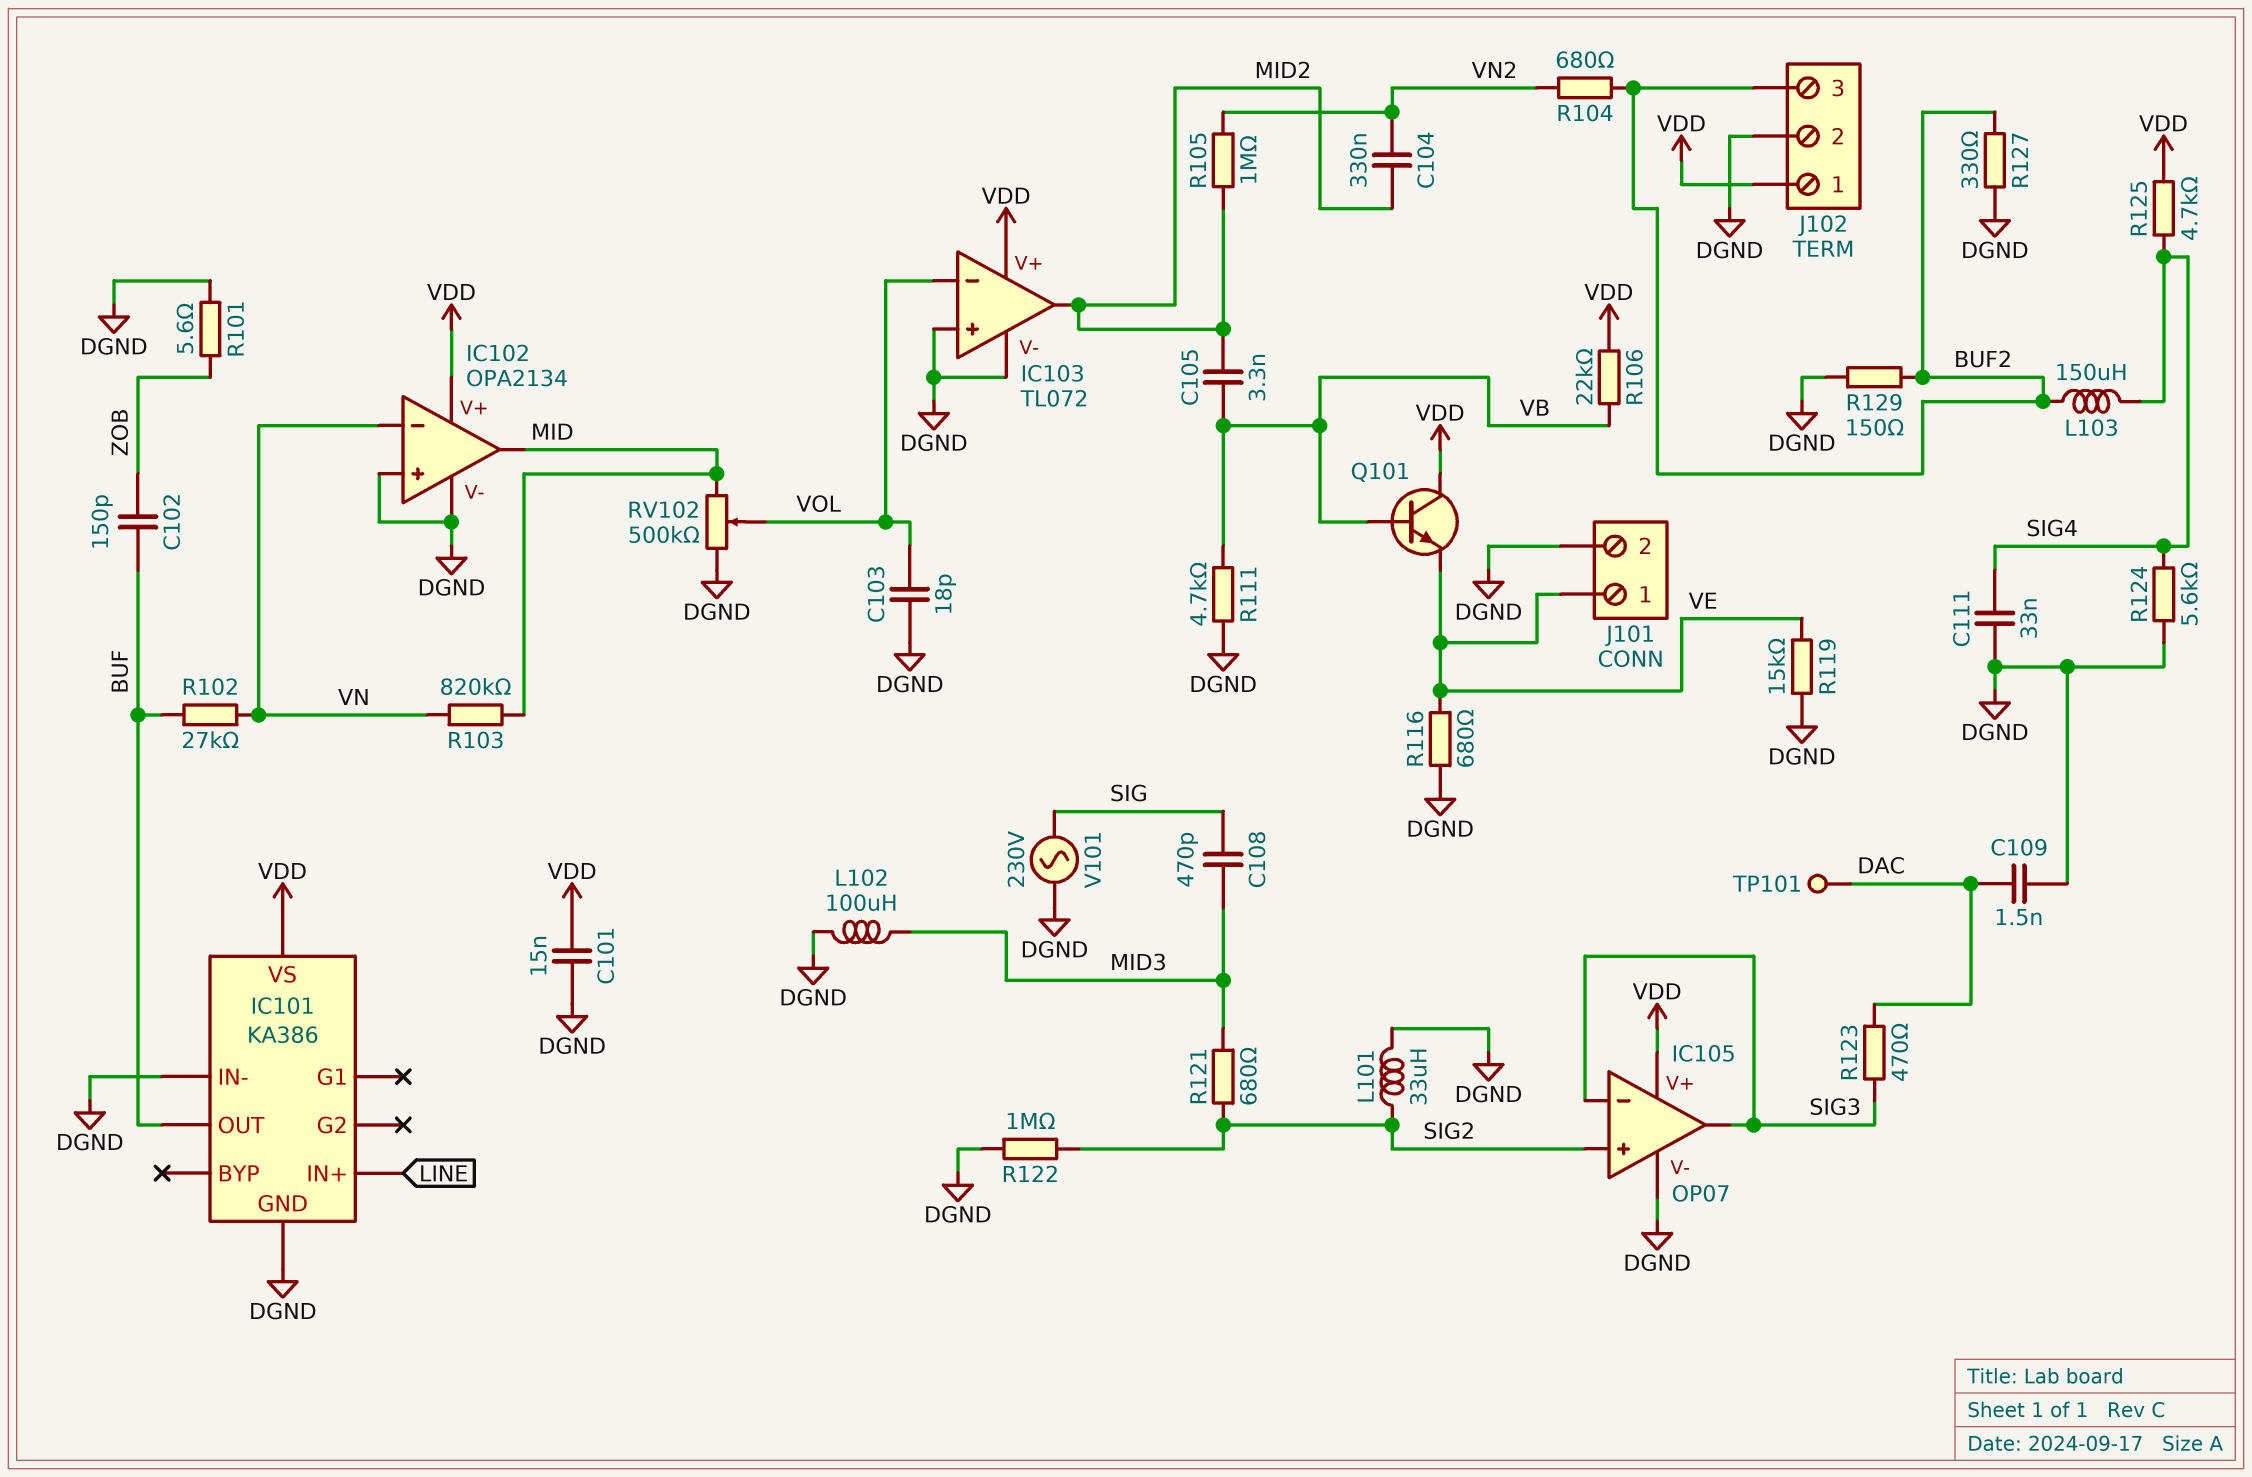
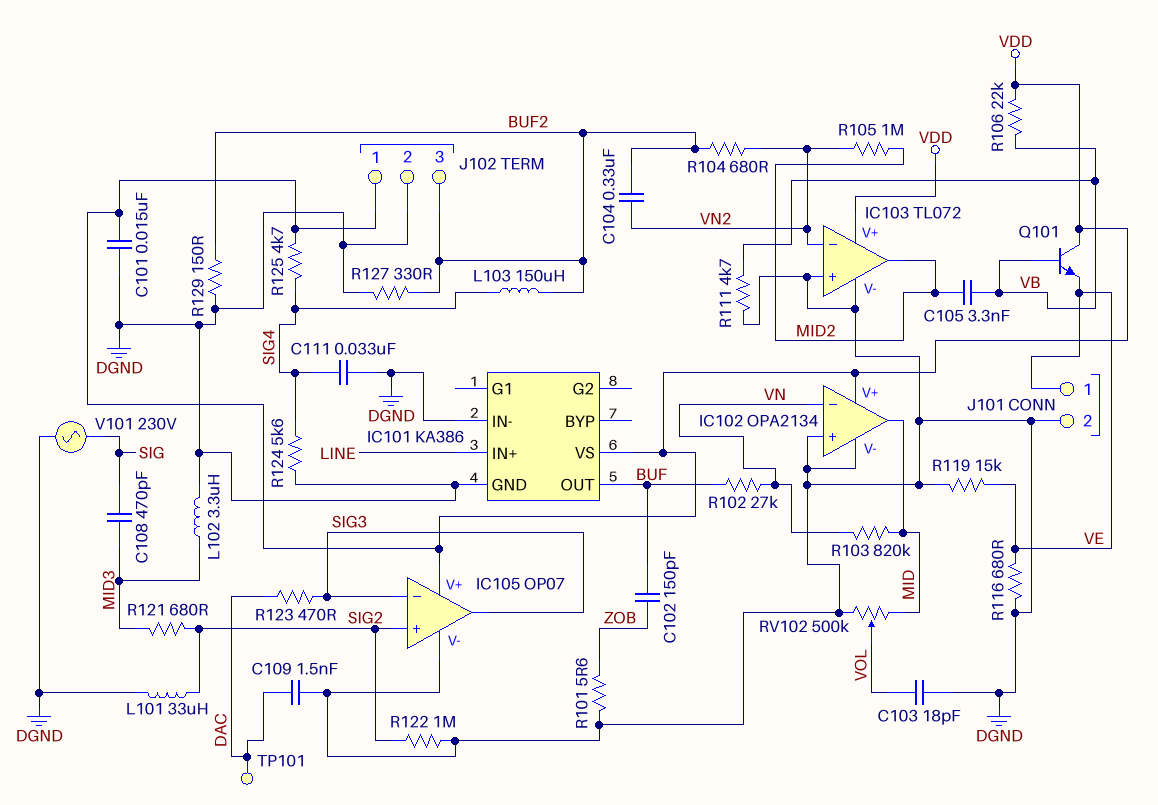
C104: 330nF (MID2, VN2) -> 330nF (BUF2, VN2)
IC103 pin in-: VOL -> VN2
L102: 100uH (DGND, MID3) -> 3.3uH (DGND, MID3)

